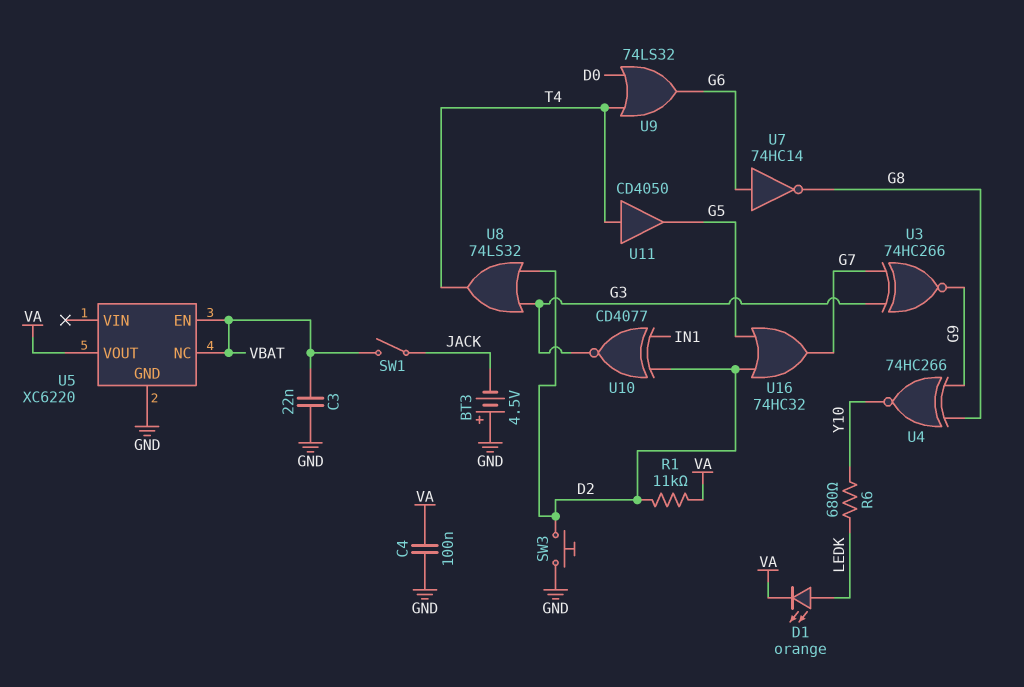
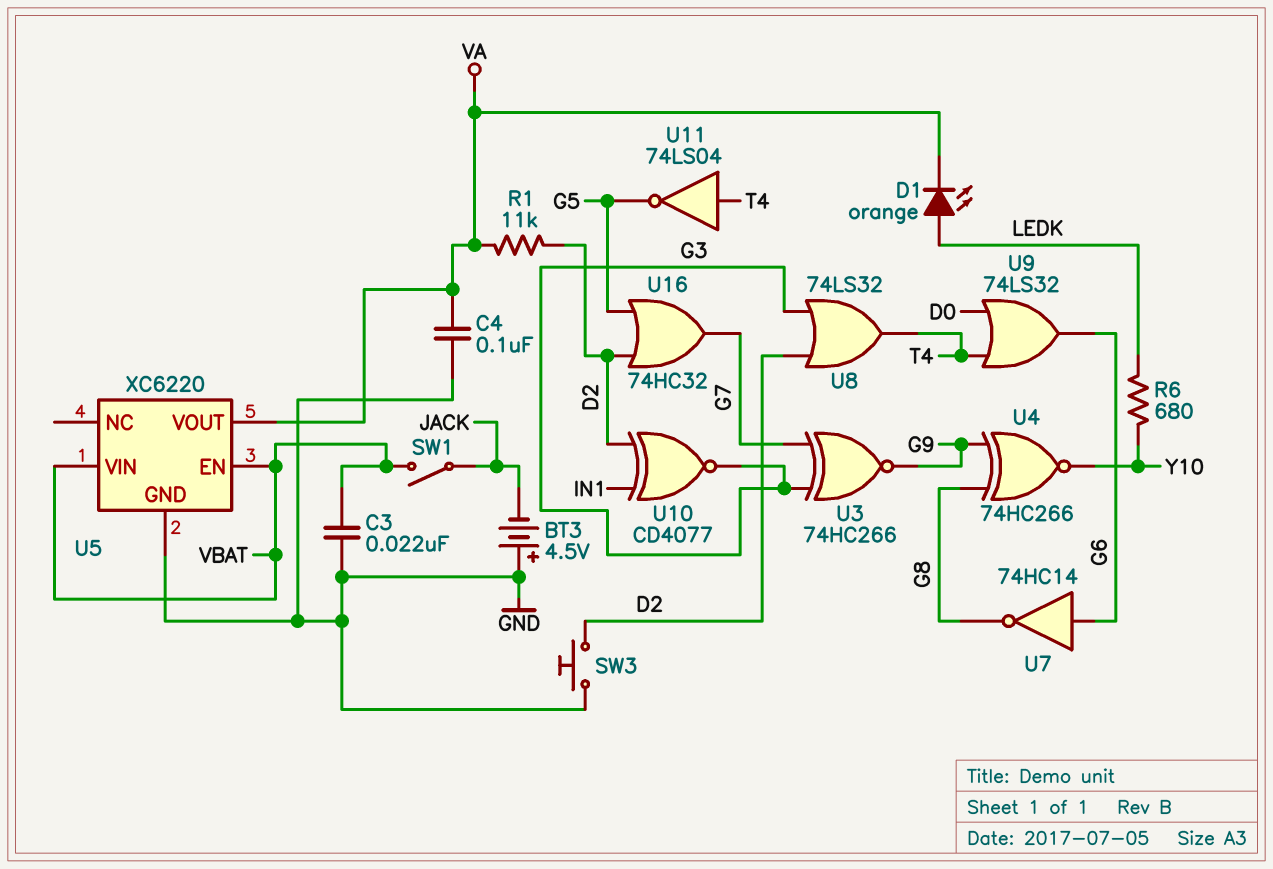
U5 pin NC: VBAT -> none
U5 pin VIN: none -> VBAT
U11: buffer CD4050 (in T4, out G5) -> NOT 74LS04 (in T4, out G5)

